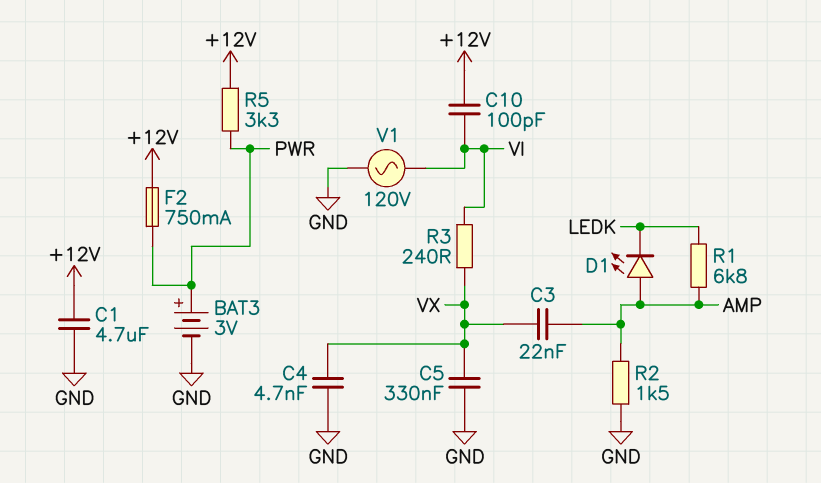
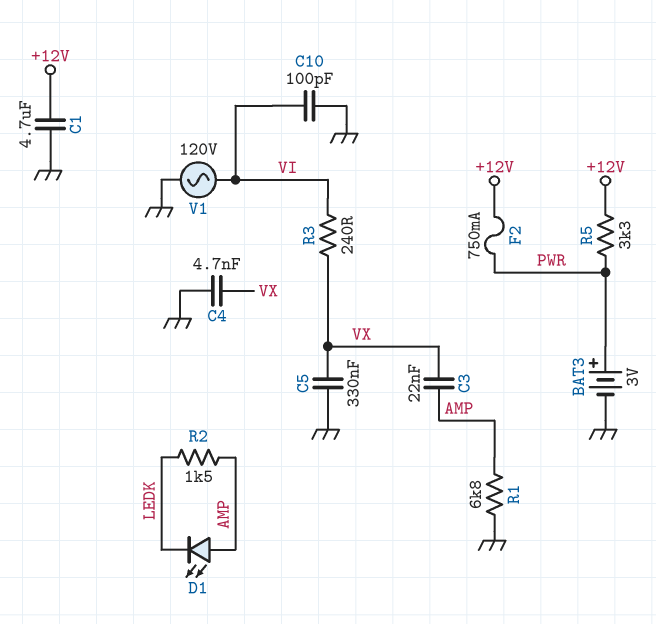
C10: 100pF (+12V, VI) -> 100pF (GND, VI)
R1: 6.8k (AMP, LEDK) -> 6.8k (AMP, GND)
R2: 1.5k (AMP, GND) -> 1.5k (AMP, LEDK)

